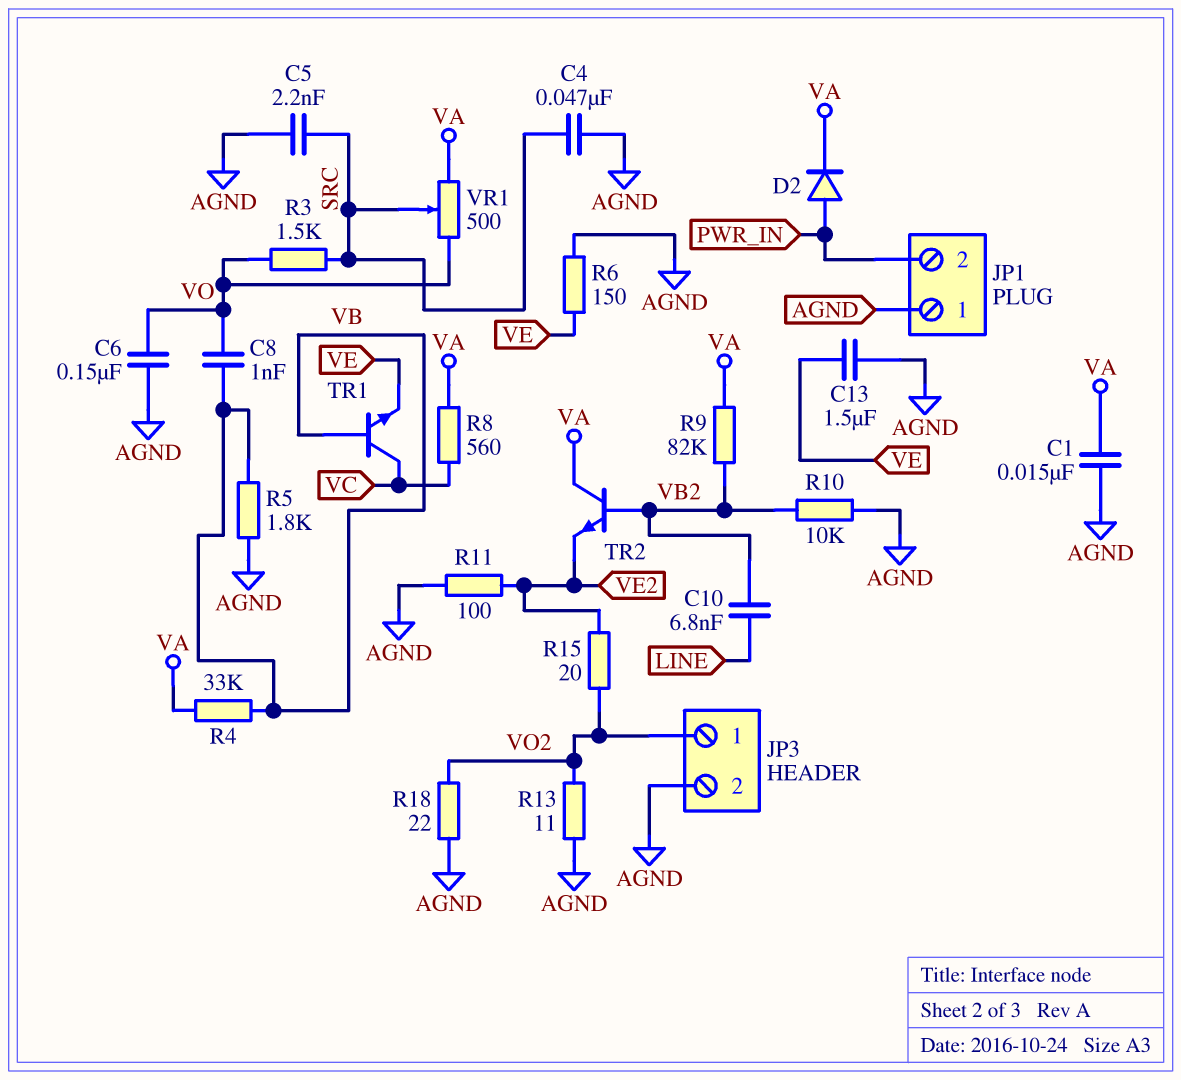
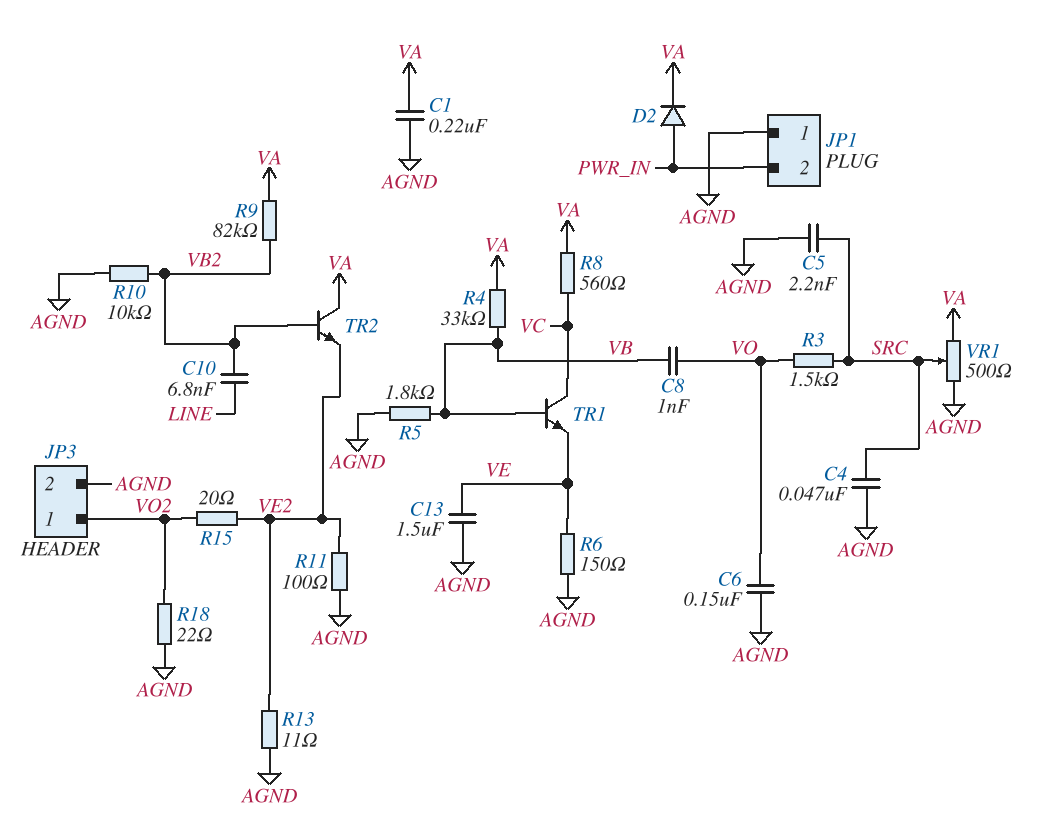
C1: 15nF (AGND, VA) -> 220nF (AGND, VA)
R13: 11 (AGND, VO2) -> 11 (AGND, VE2)
VR1: 500 (VA, VO, wiper SRC) -> 500 (AGND, VA, wiper SRC)

